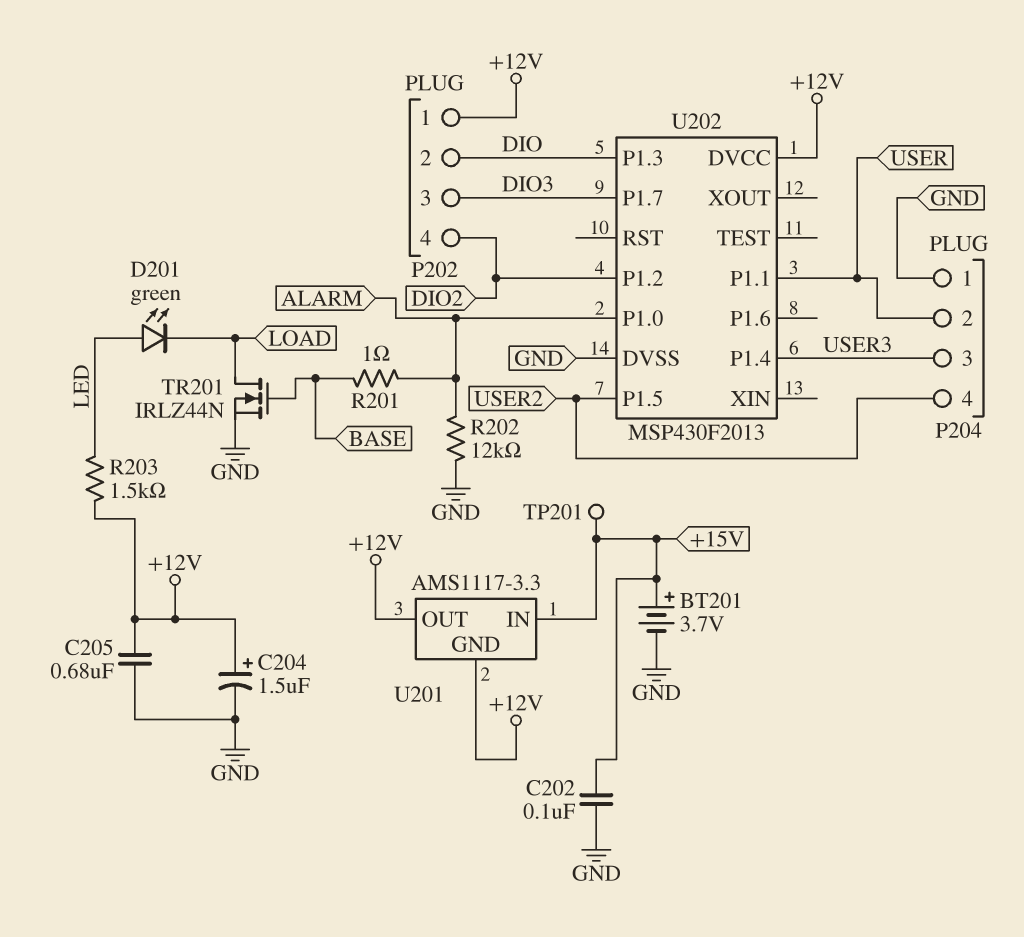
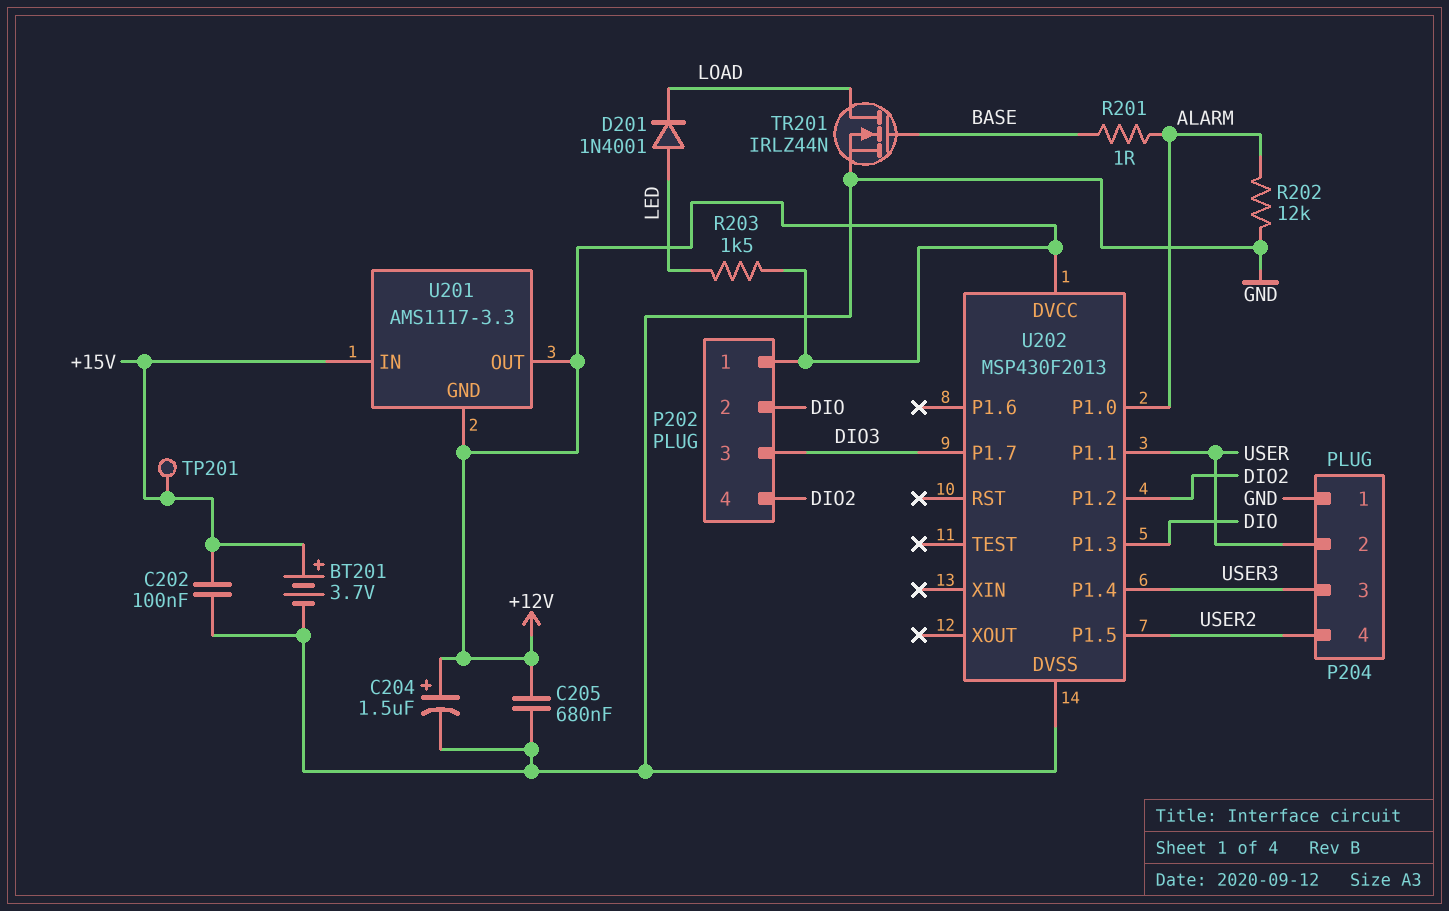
D201: LED green (A LED, K LOAD) -> diode 1N4001 (A LED, K LOAD)

